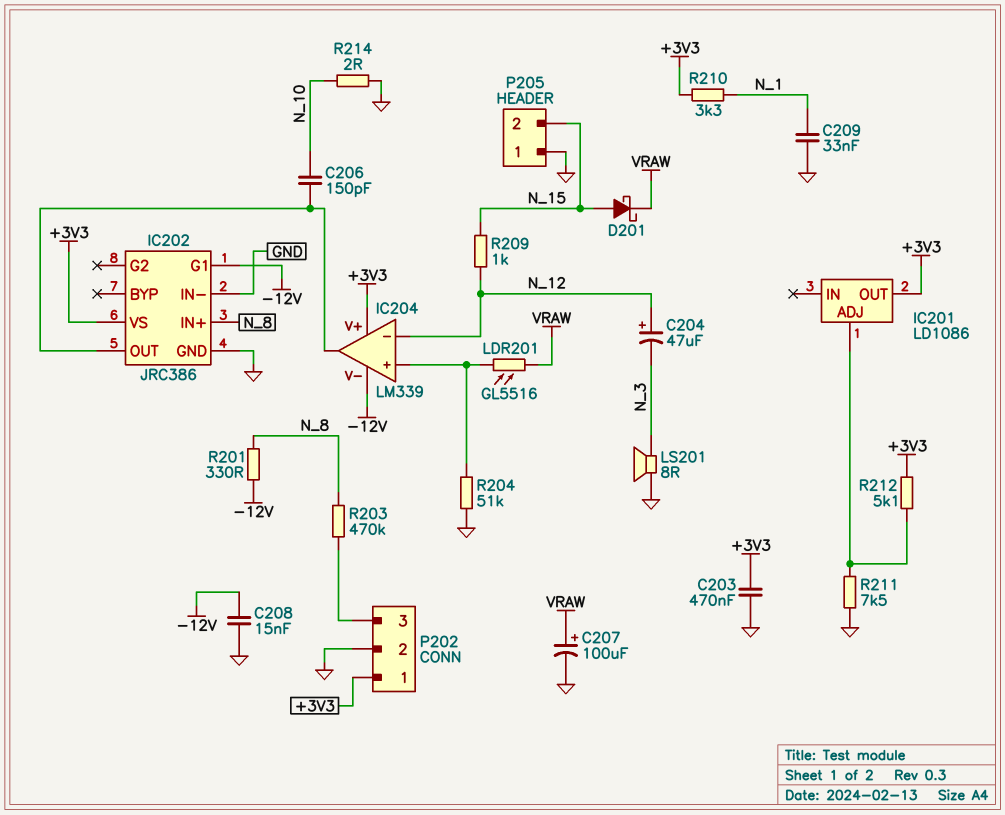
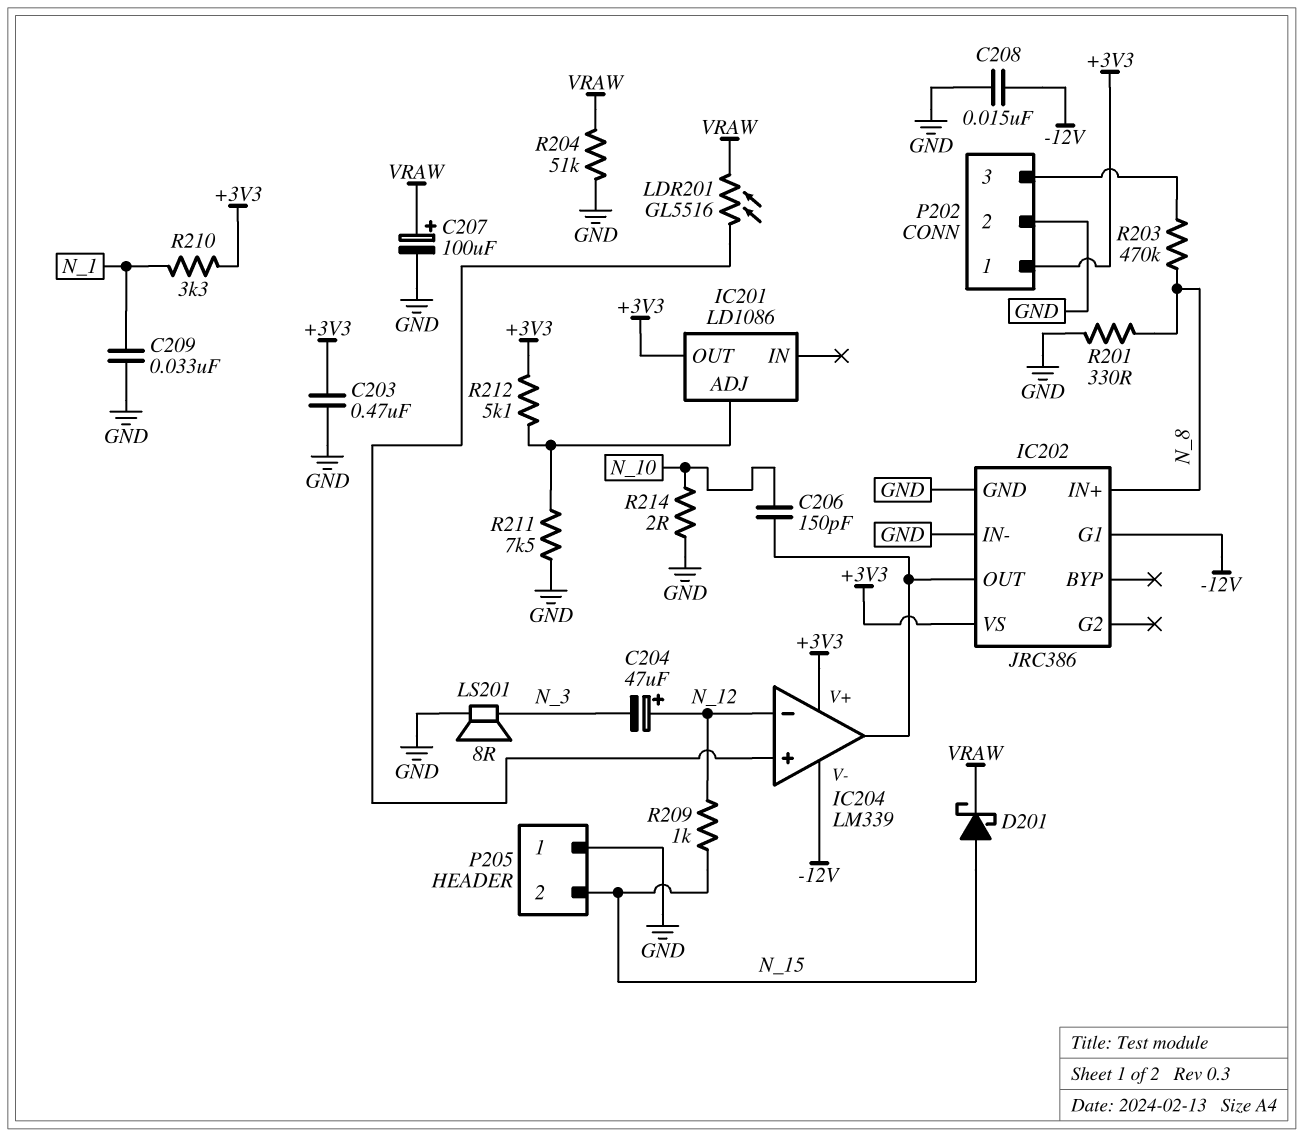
R201: 330 (-12V, N_8) -> 330 (GND, N_8)
R204: 51k (GND, IC204/in+) -> 51k (GND, VRAW)

